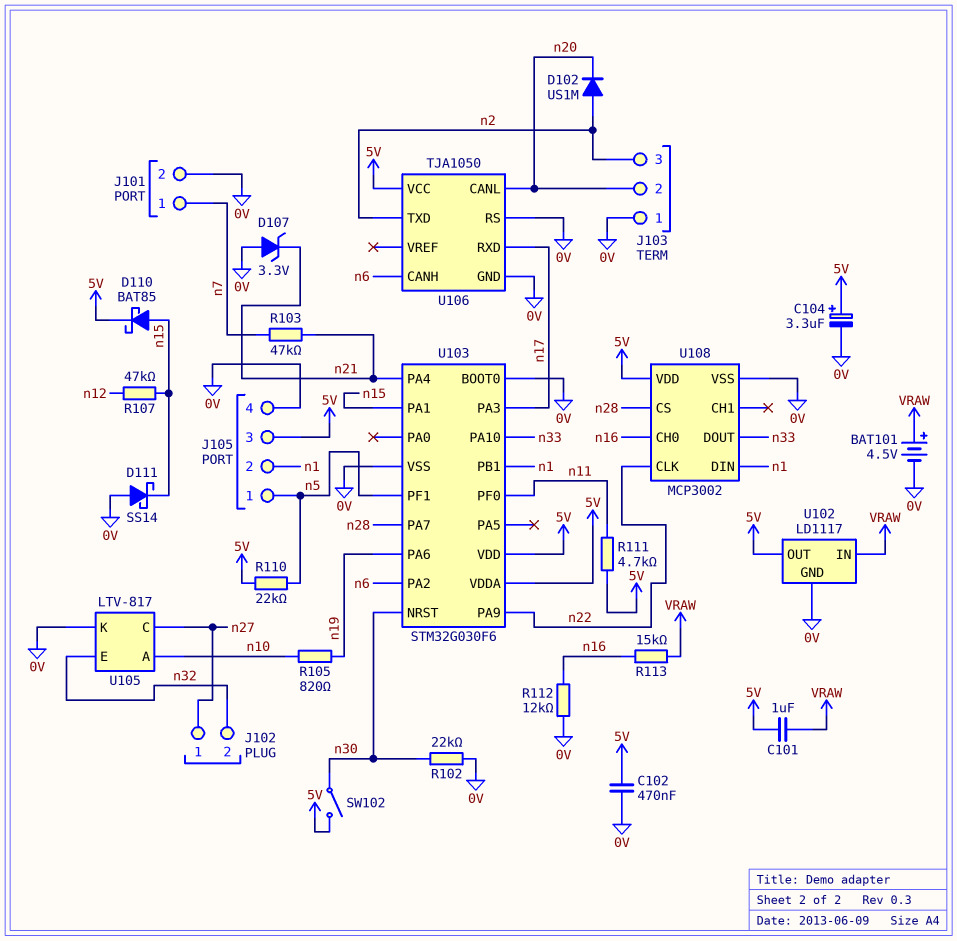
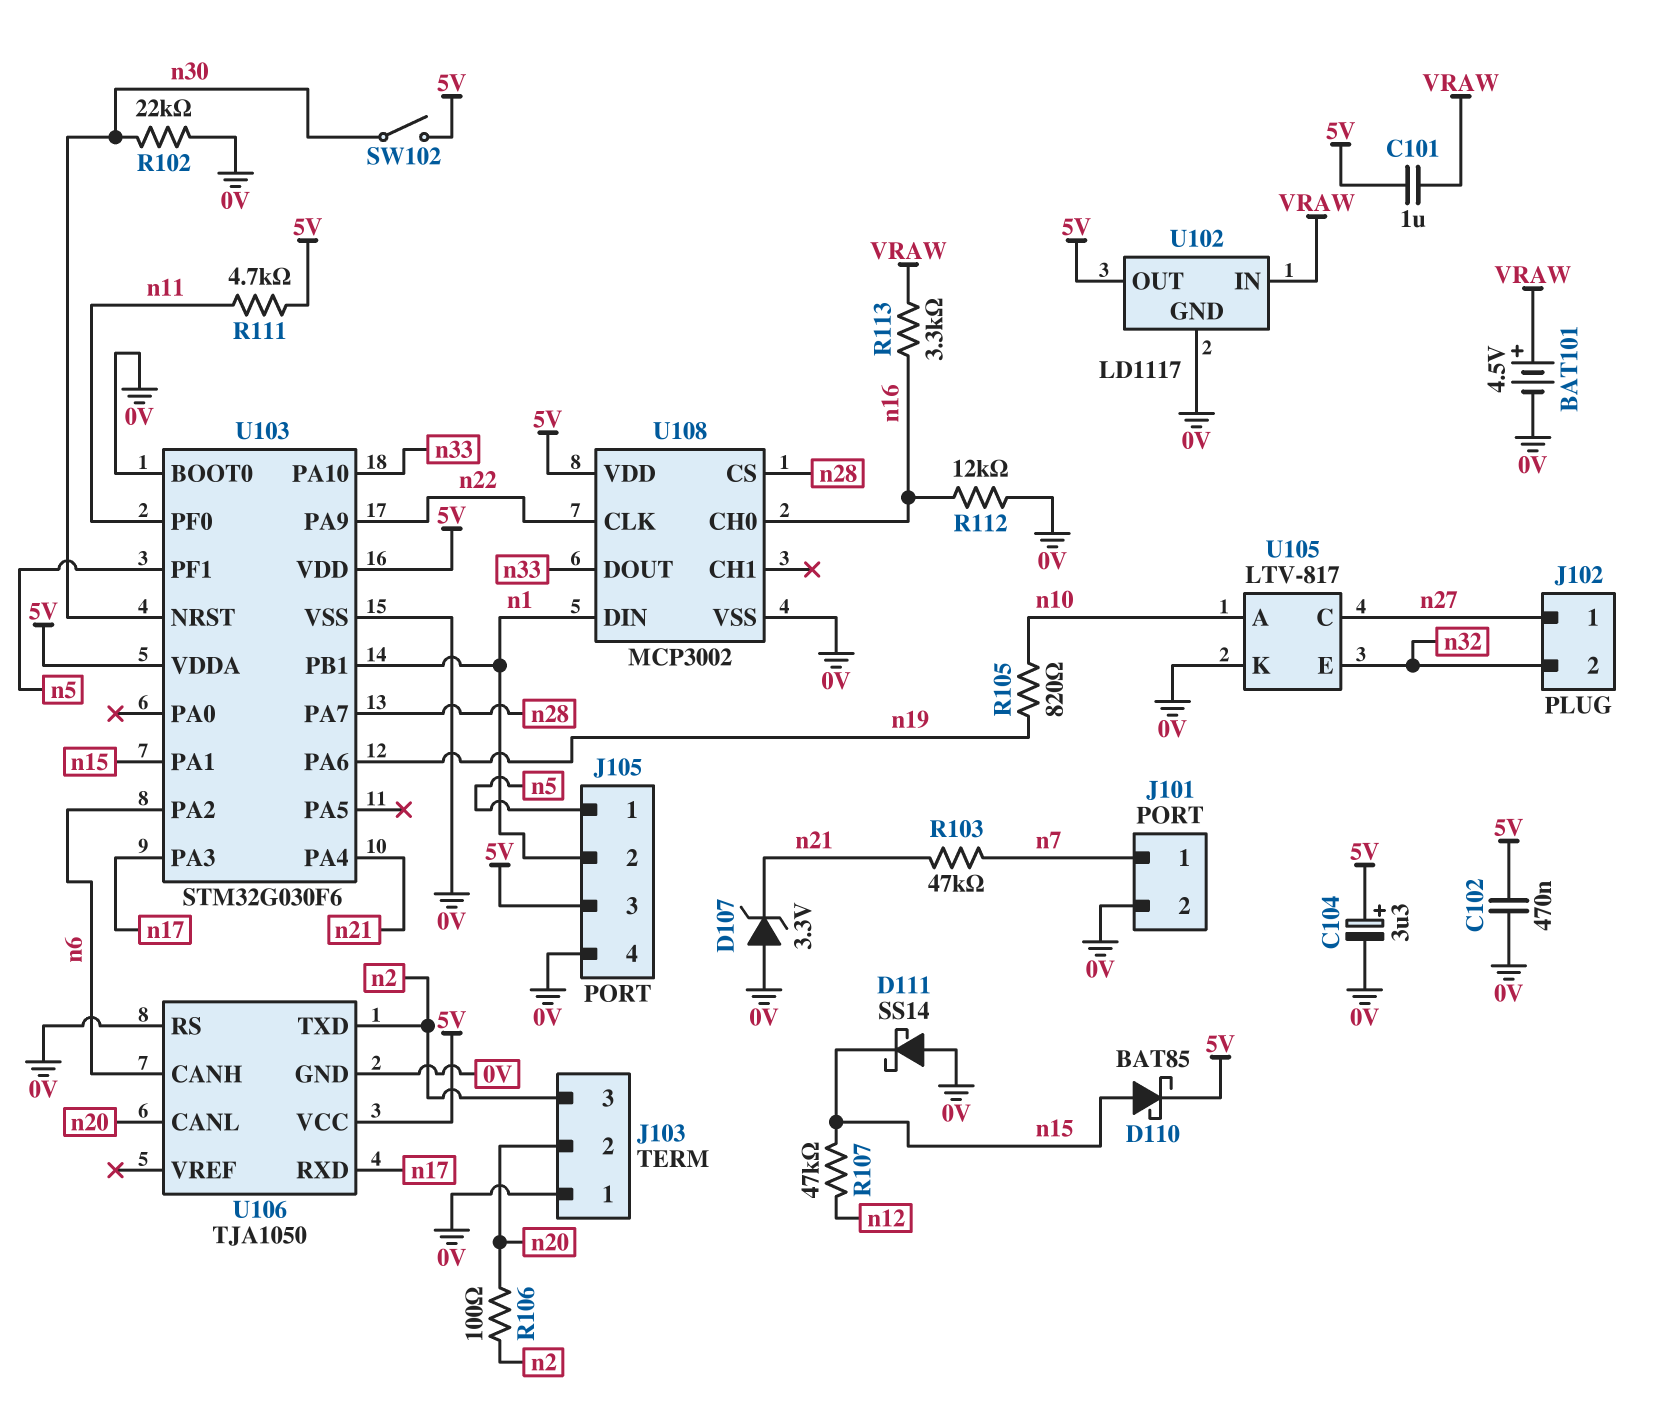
D102: diode US1M (A n2, K n20) -> none
R106: none -> 100 (n2, n20)
R110: 22k (5V, n5) -> none
R113: 15k (VRAW, n16) -> 3.3k (VRAW, n16)

